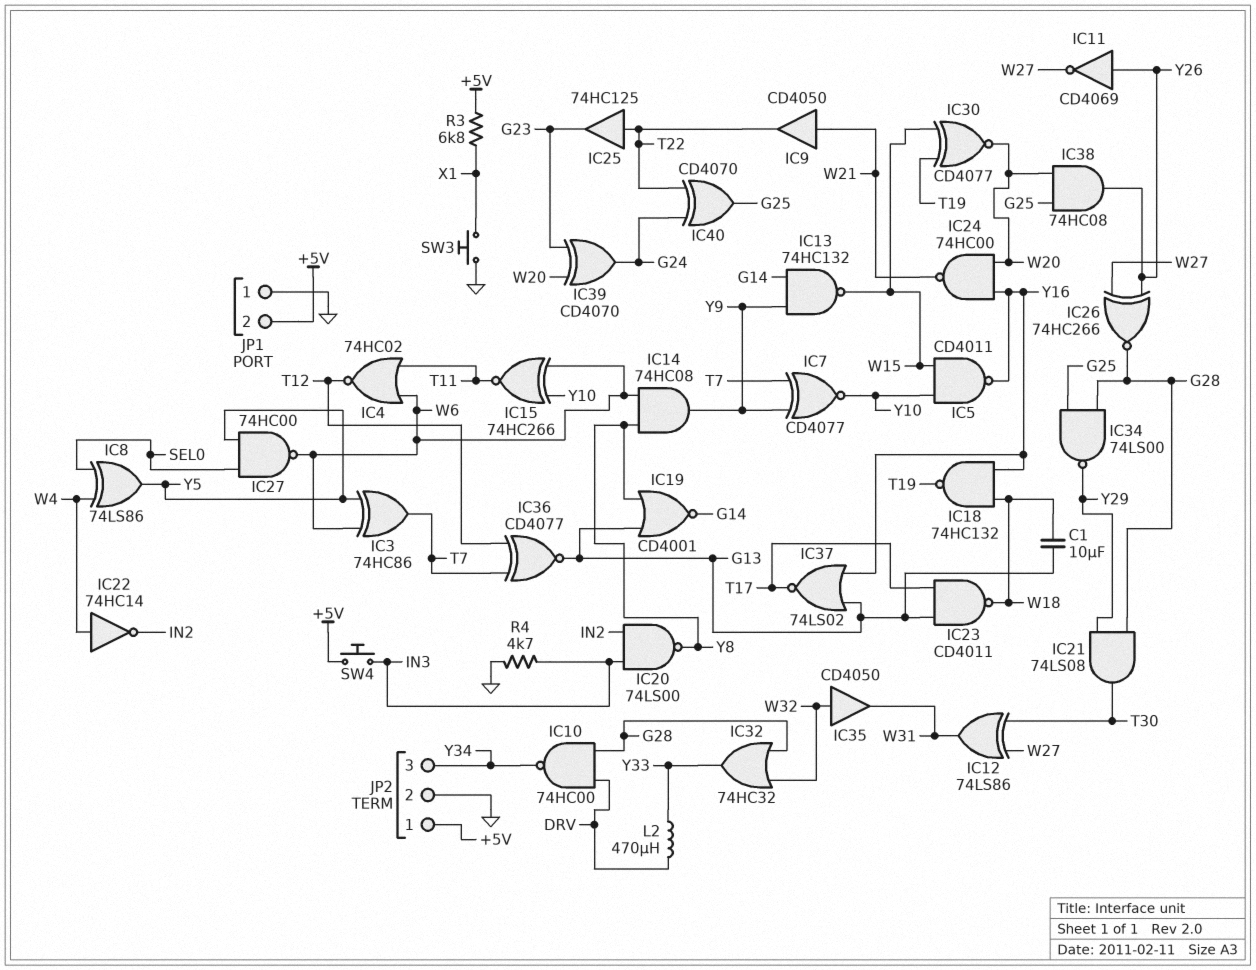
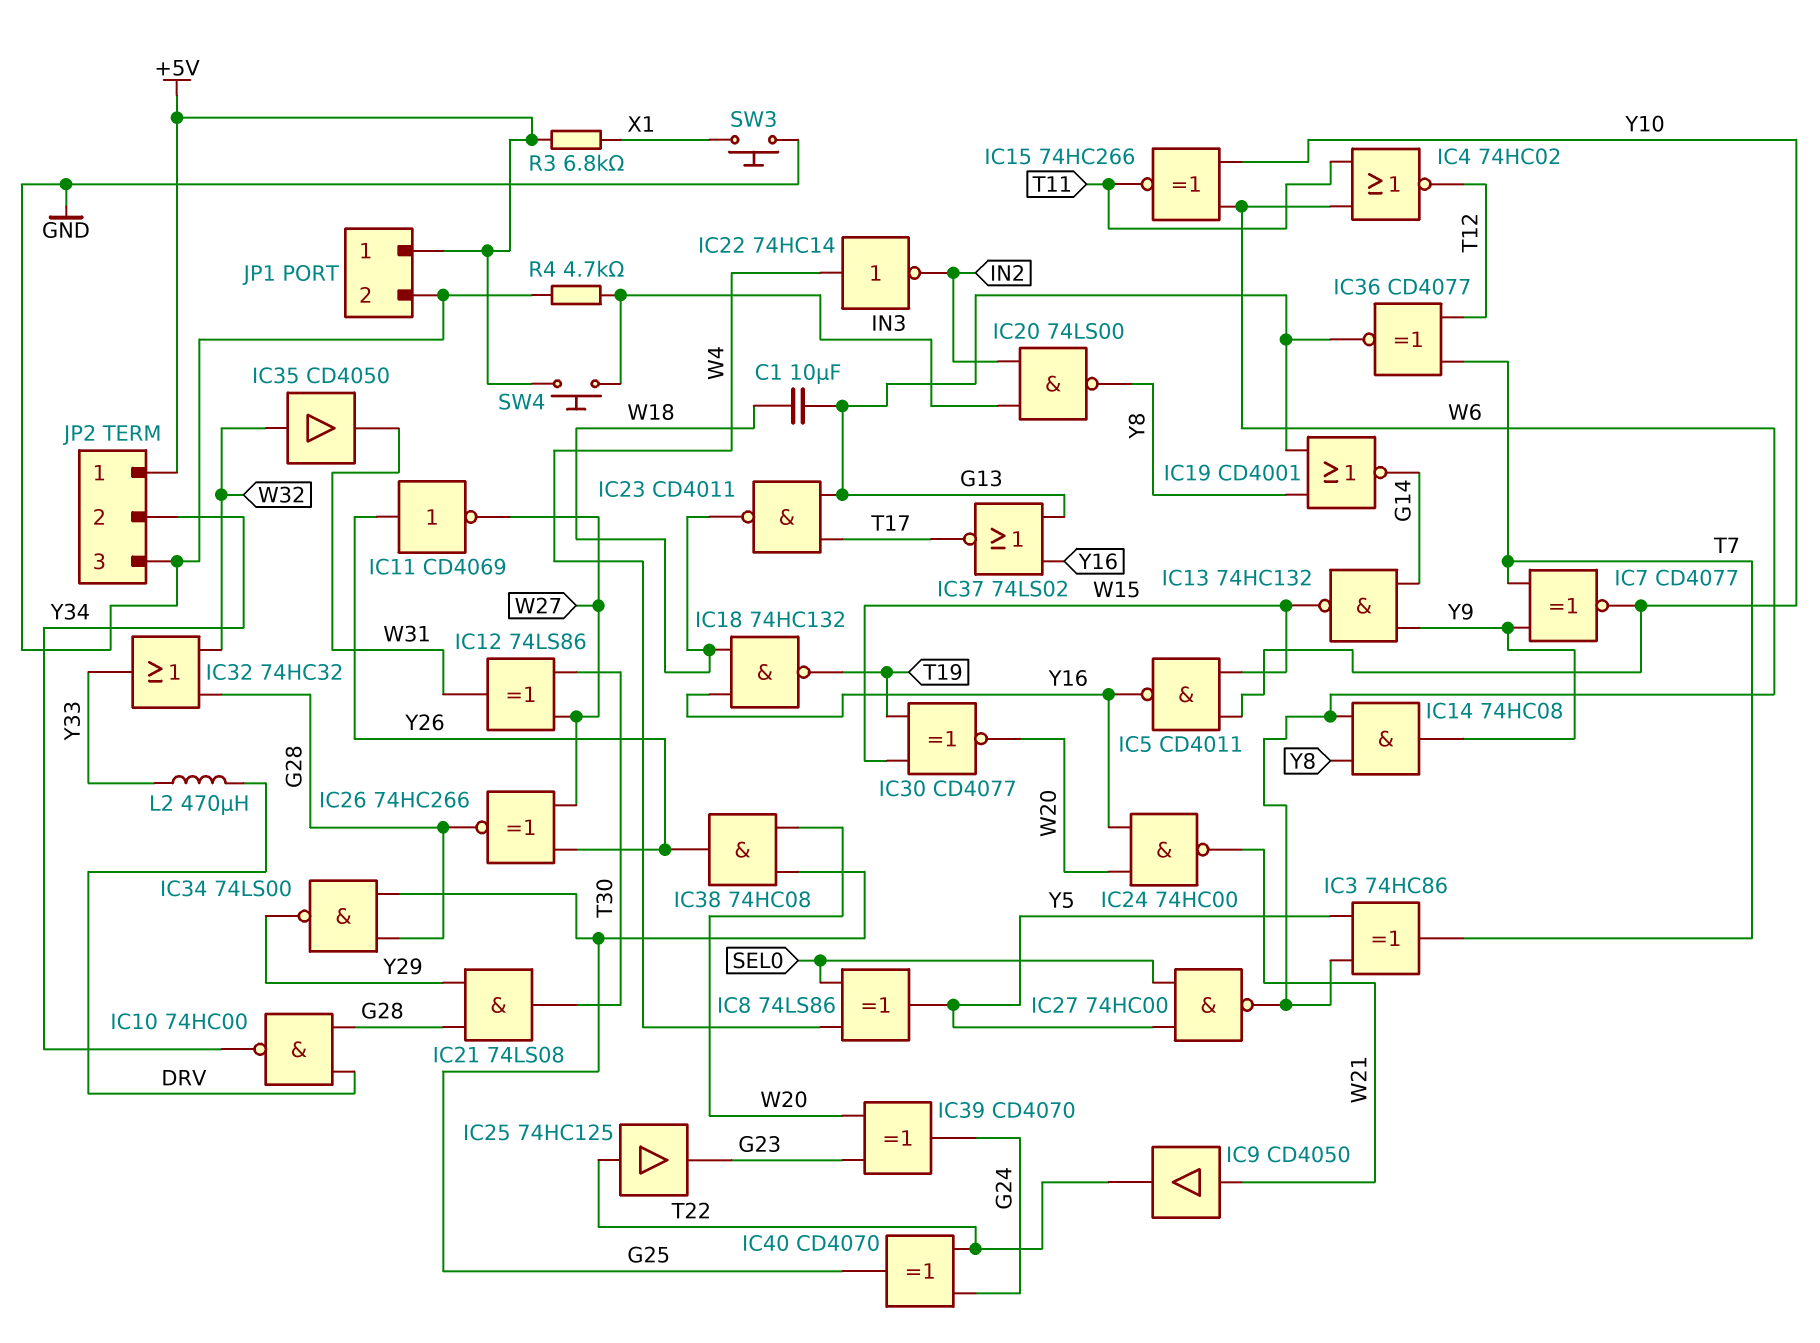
JP1 pin 1: GND -> +5V
JP1 pin 2: +5V -> GND
JP2 pin 2: GND -> Y34
JP2 pin 3: Y34 -> GND

